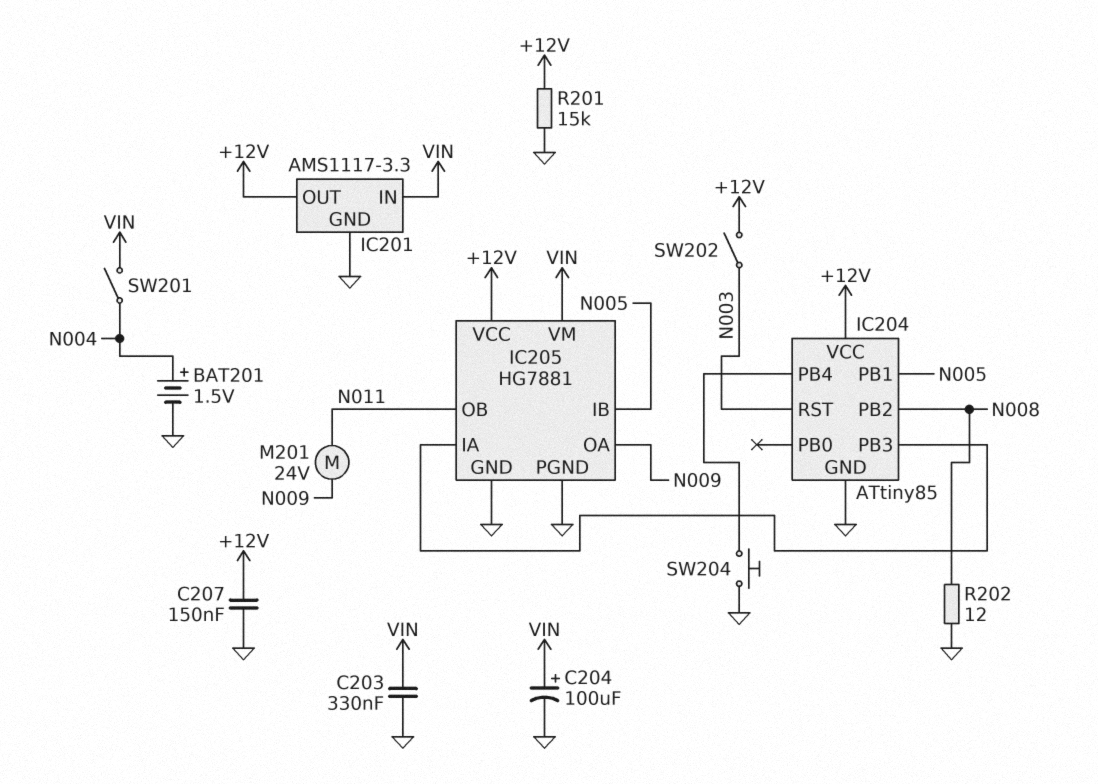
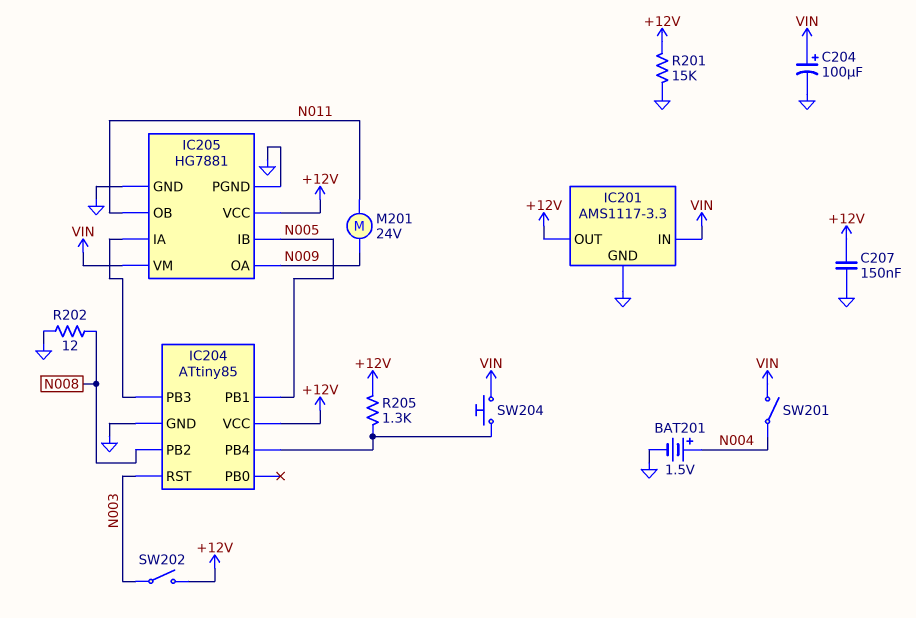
C203: 330nF (GND, VIN) -> none
R205: none -> 1.3k (+12V, IC204/PB4)
SW204: button (GND, IC204/PB4) -> button (IC204/PB4, VIN)

